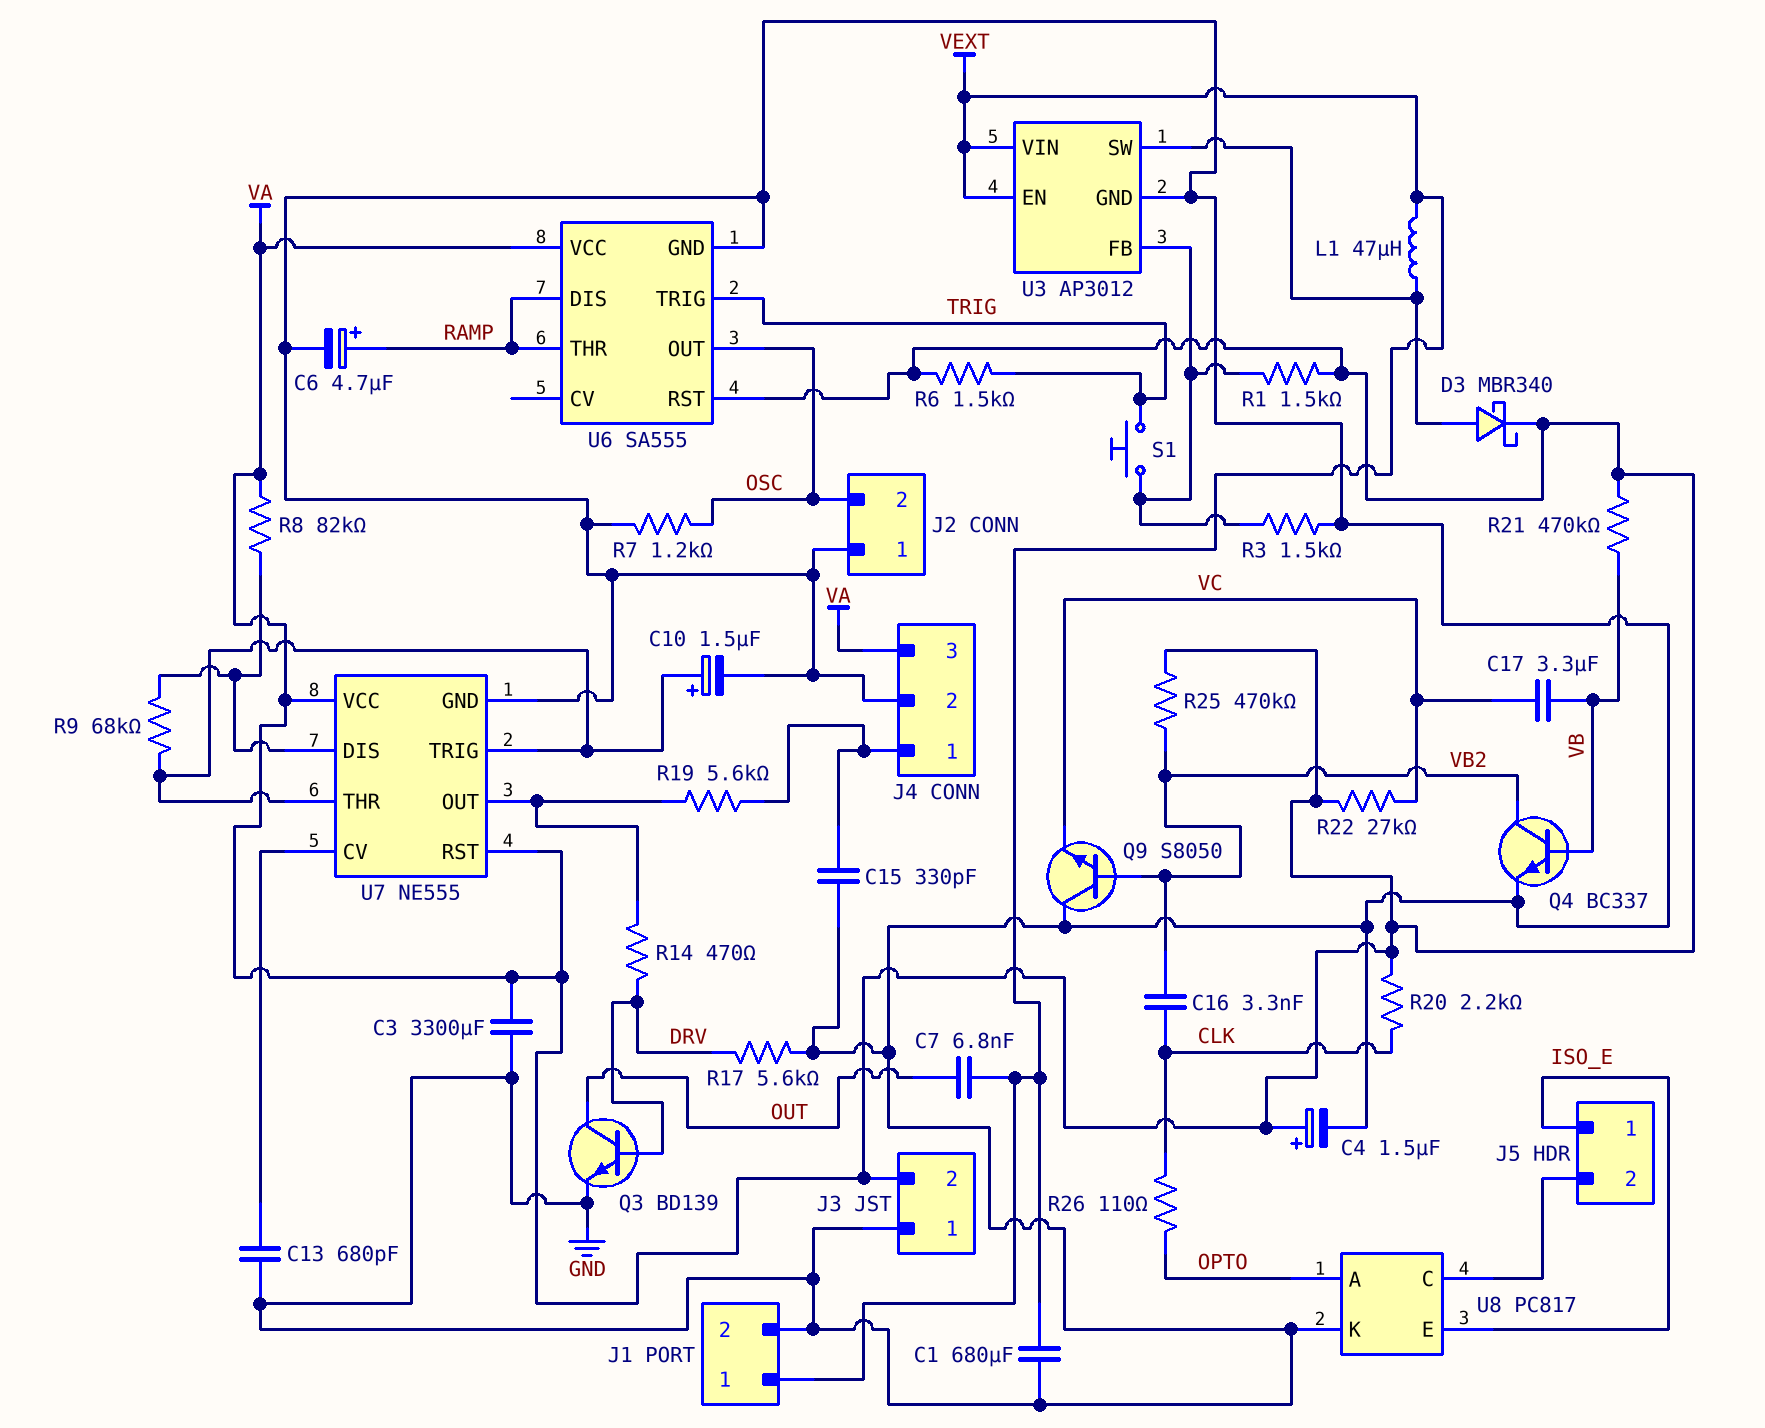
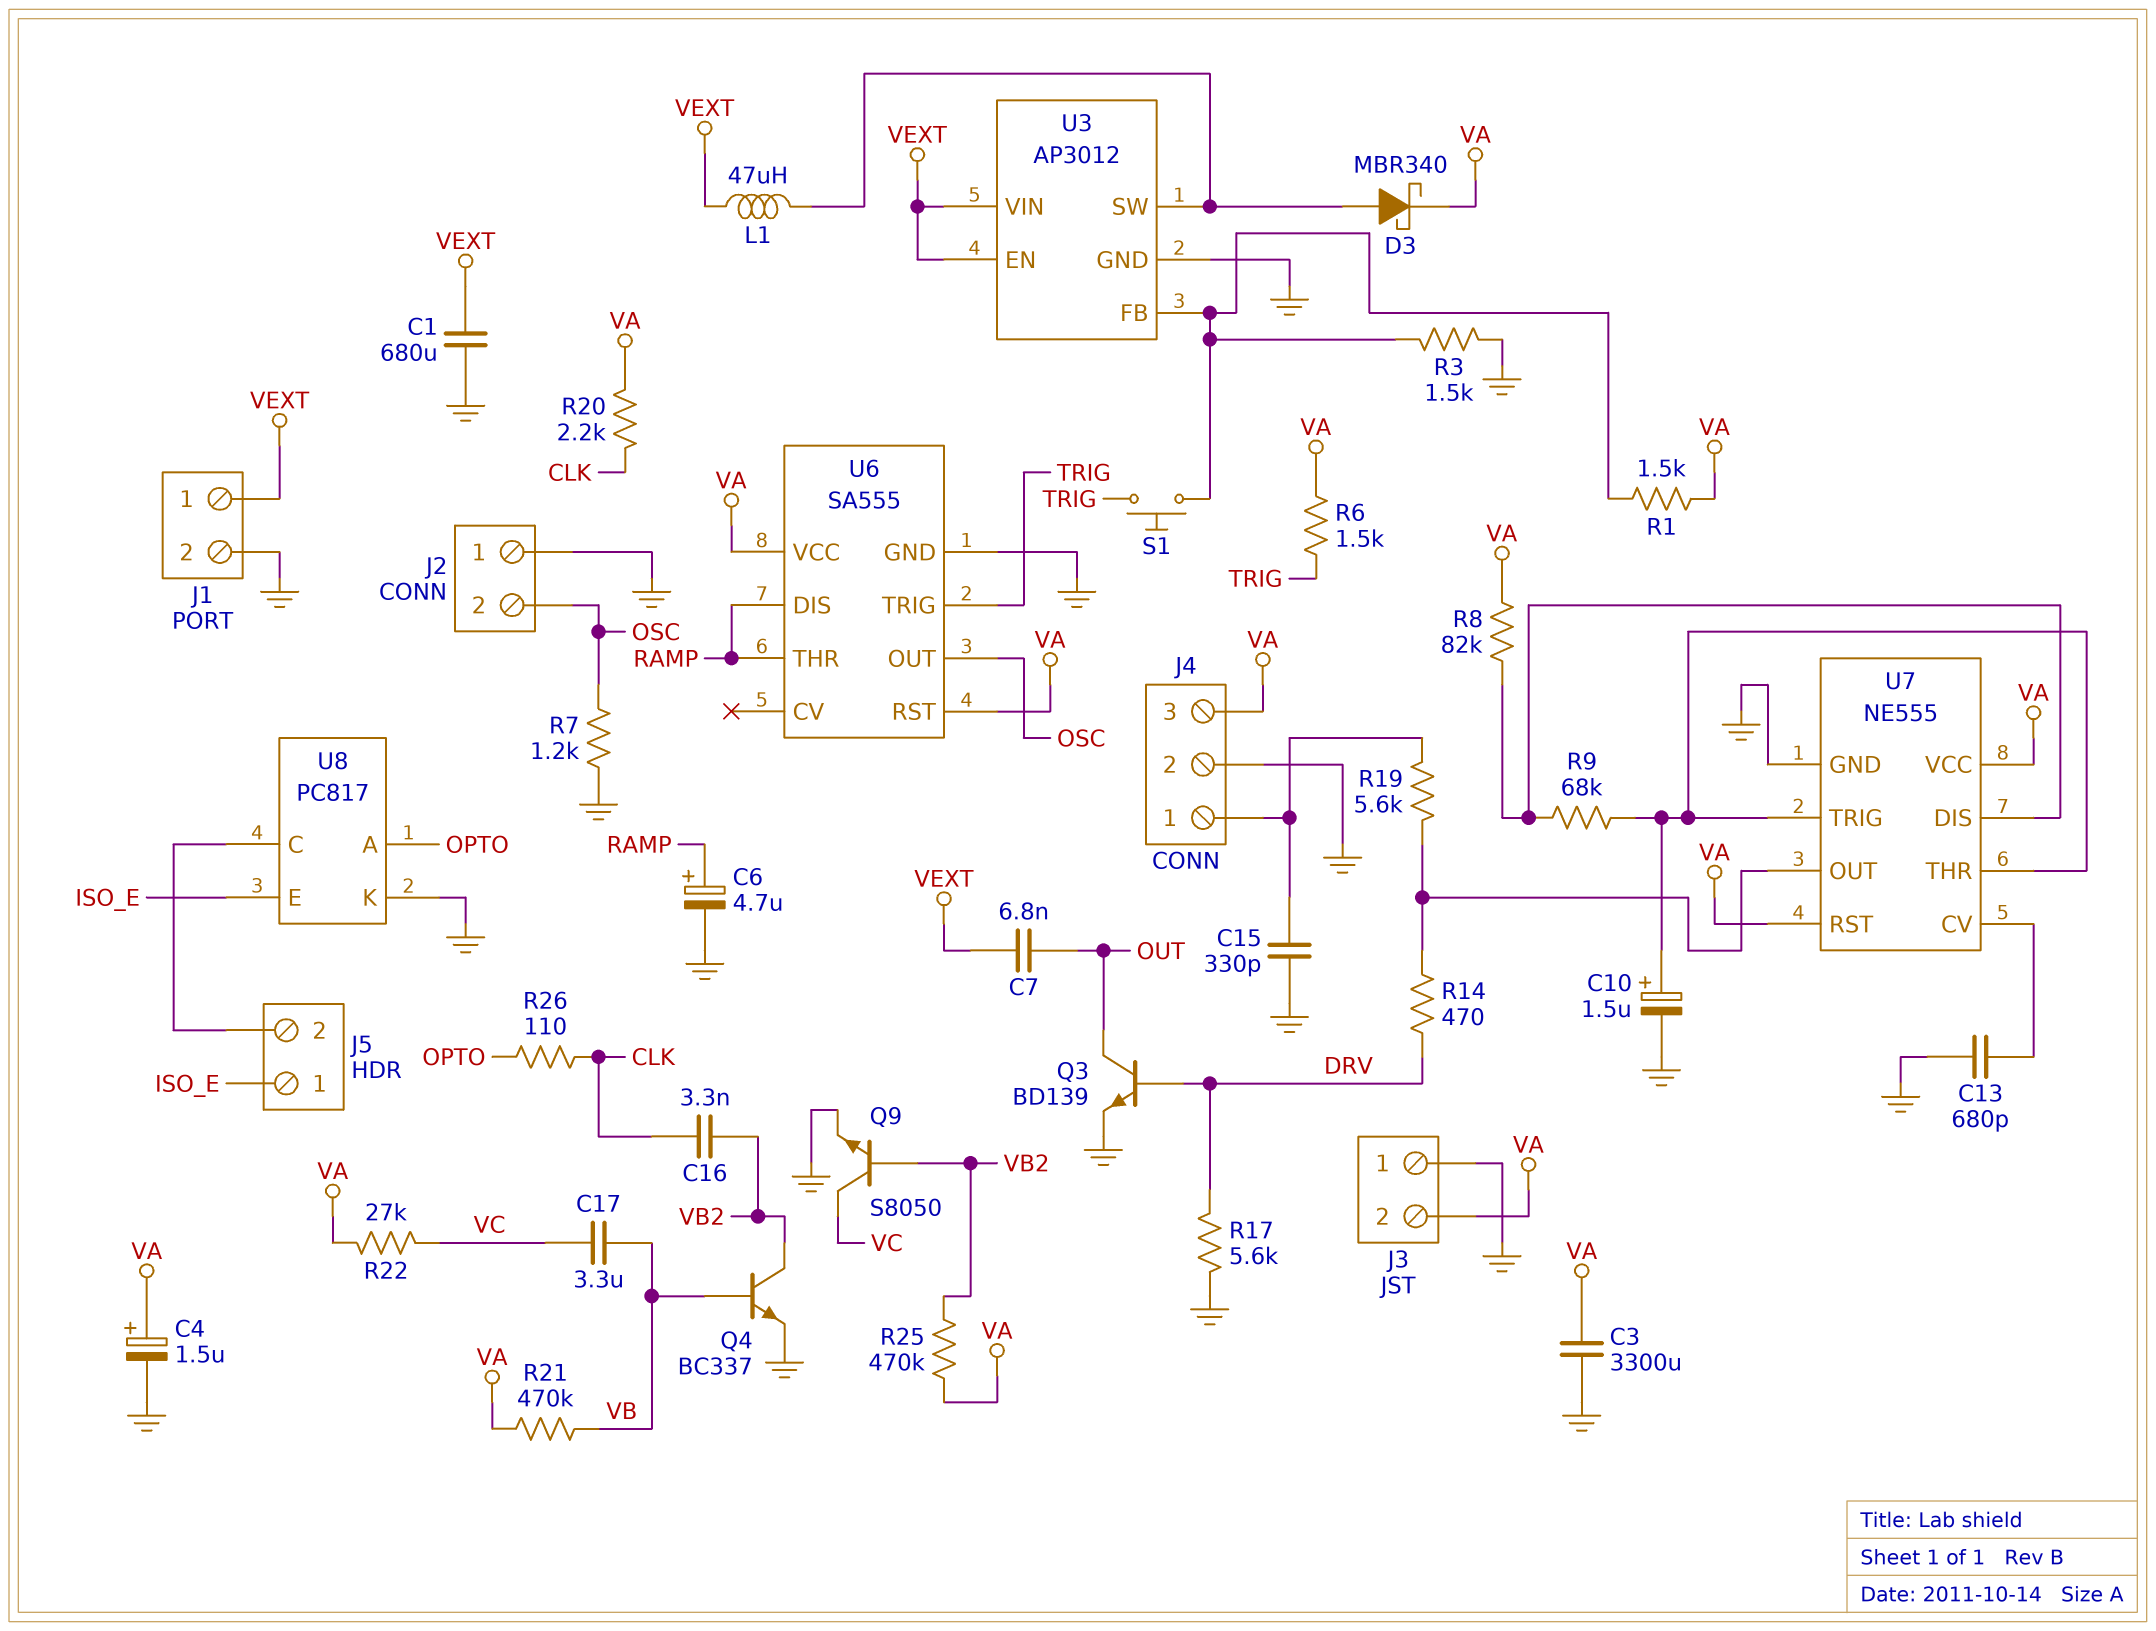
Q9: NPN S8050 (B VB2, C GND, E VC) -> NPN S8050 (B VB2, C VC, E GND)

